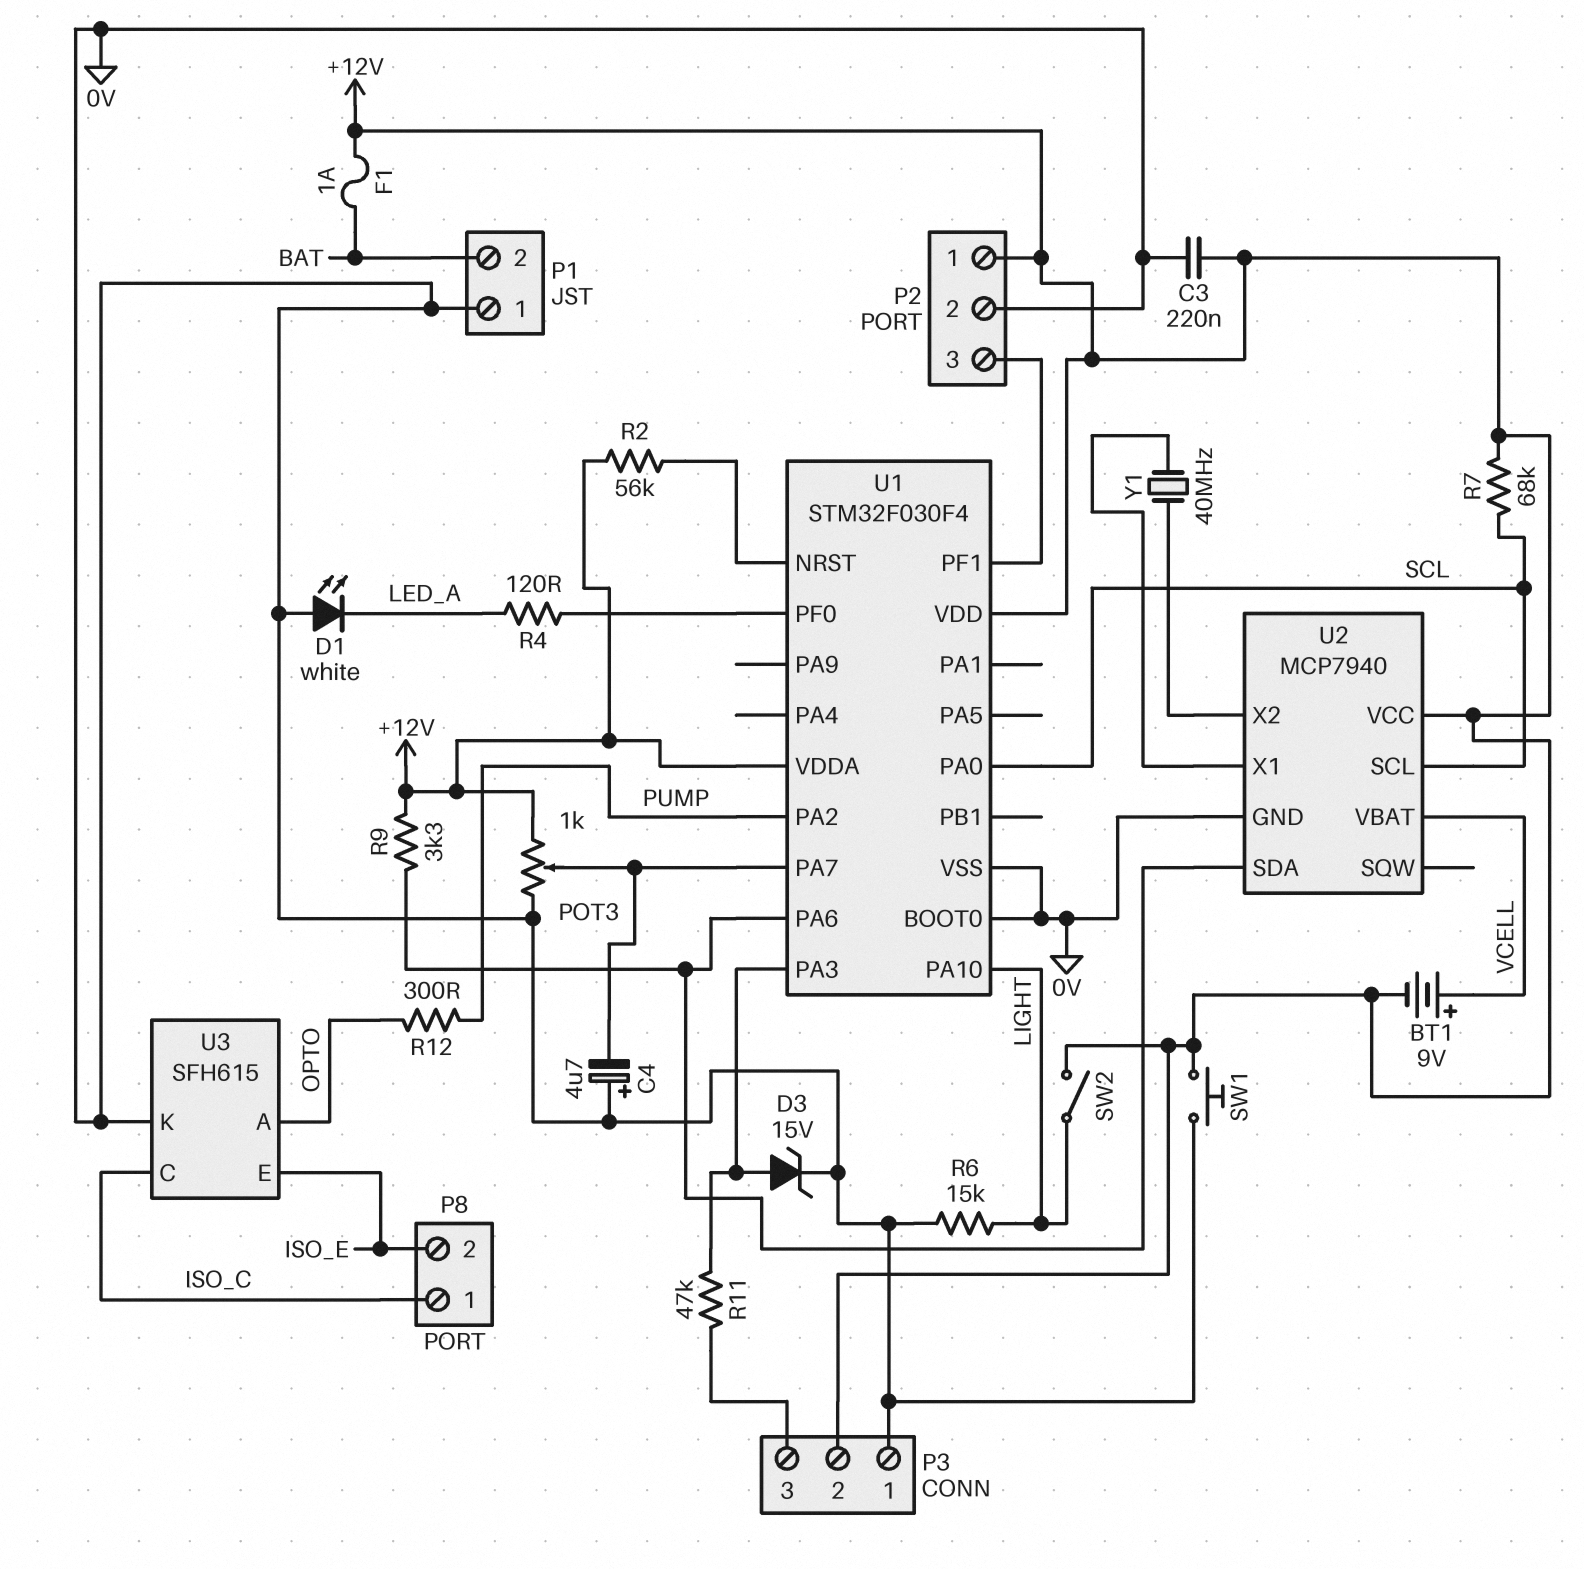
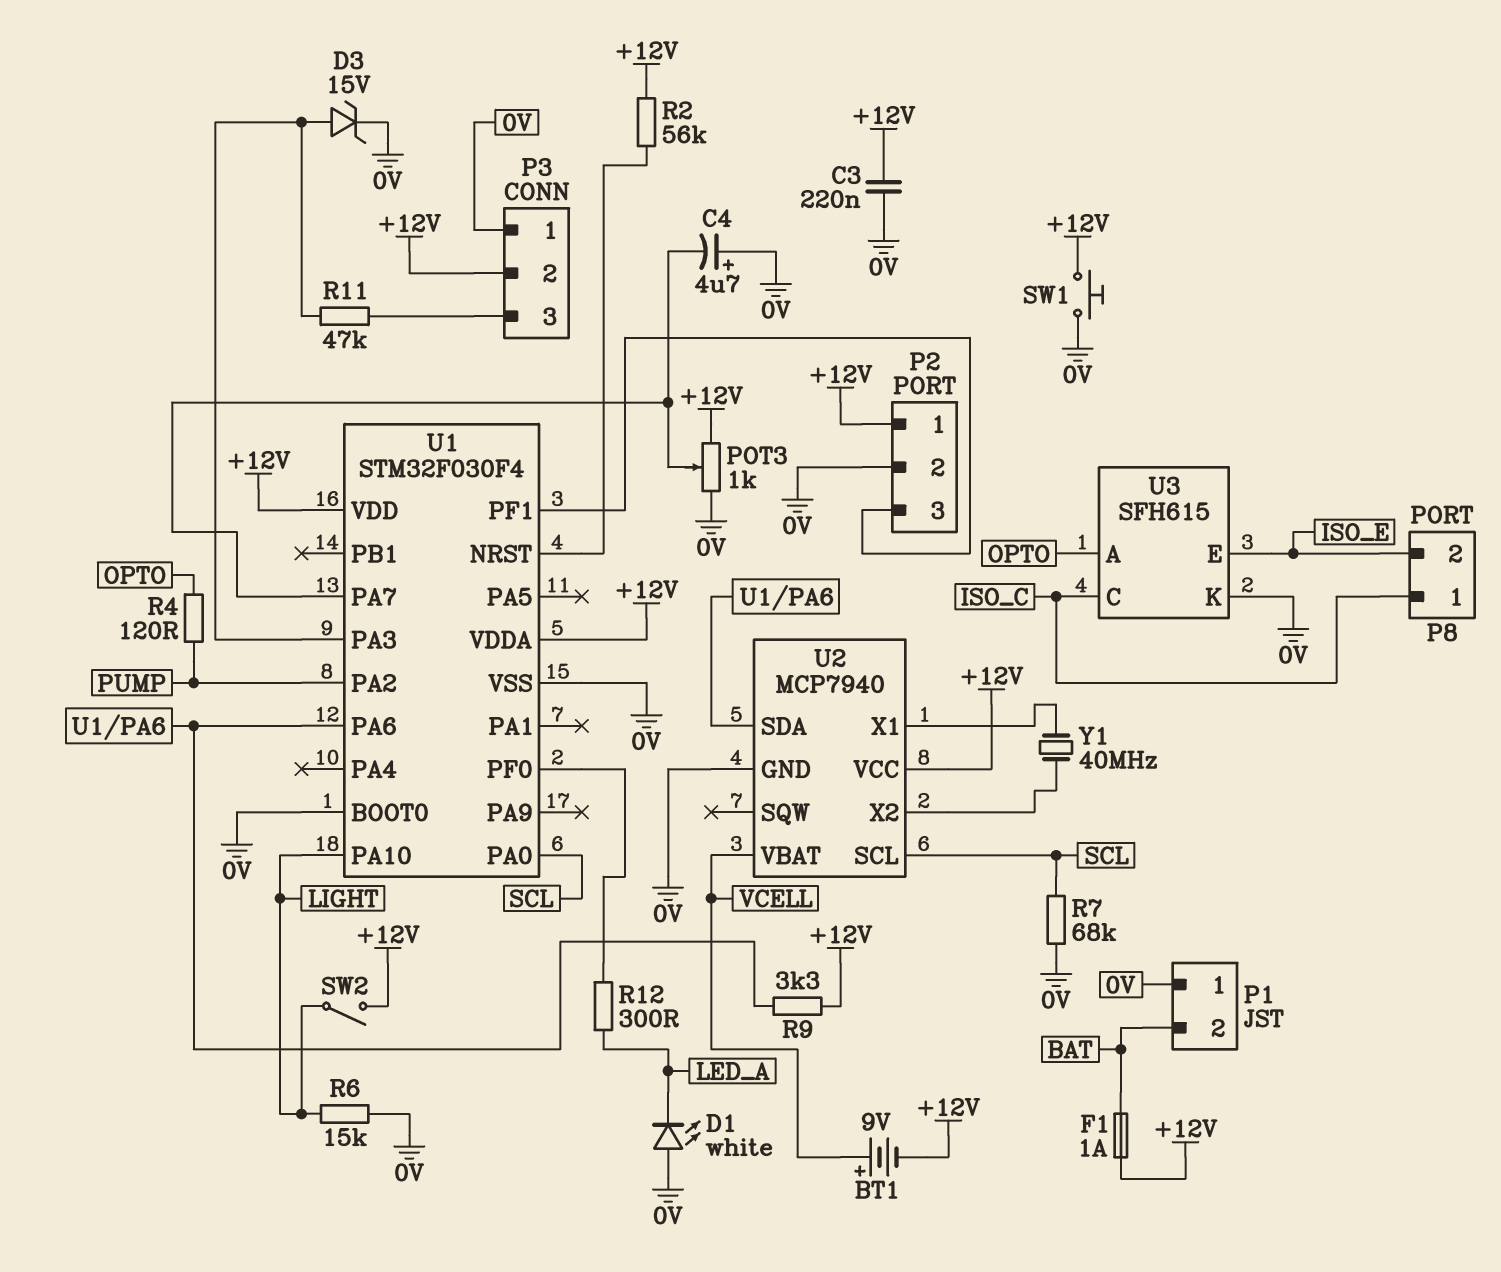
R4: 120 (LED_A, U1/PF0) -> 120 (OPTO, PUMP)
R7: 68k (+12V, SCL) -> 68k (0V, SCL)
R12: 300 (OPTO, PUMP) -> 300 (LED_A, U1/PF0)

